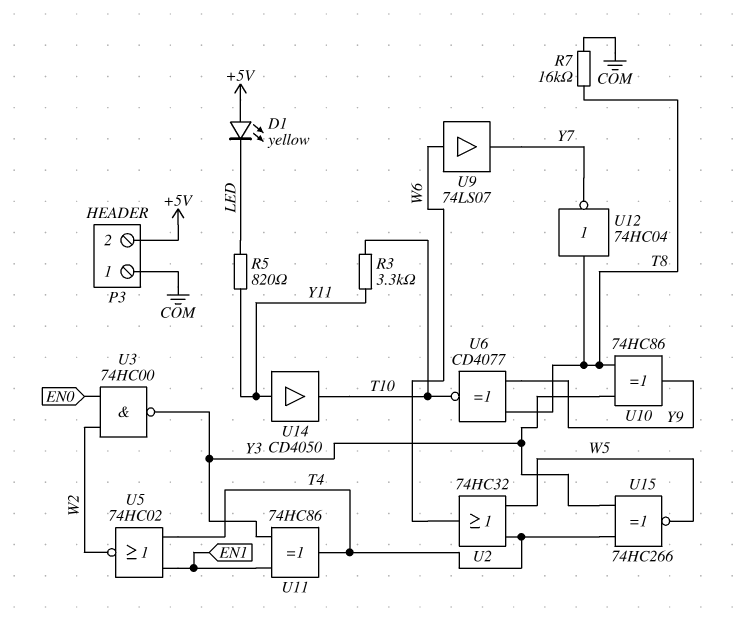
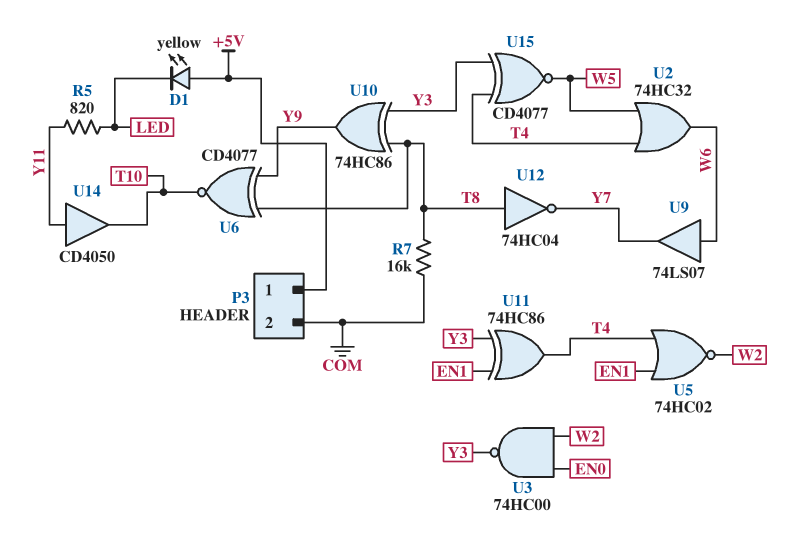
P3 pin 1: COM -> +5V
P3 pin 2: +5V -> COM
R3: 3.3k (T10, Y11) -> none
U15: XNOR 74HC266 (in T4, in Y3, out W5) -> XNOR CD4077 (in T4, in Y3, out W5)

